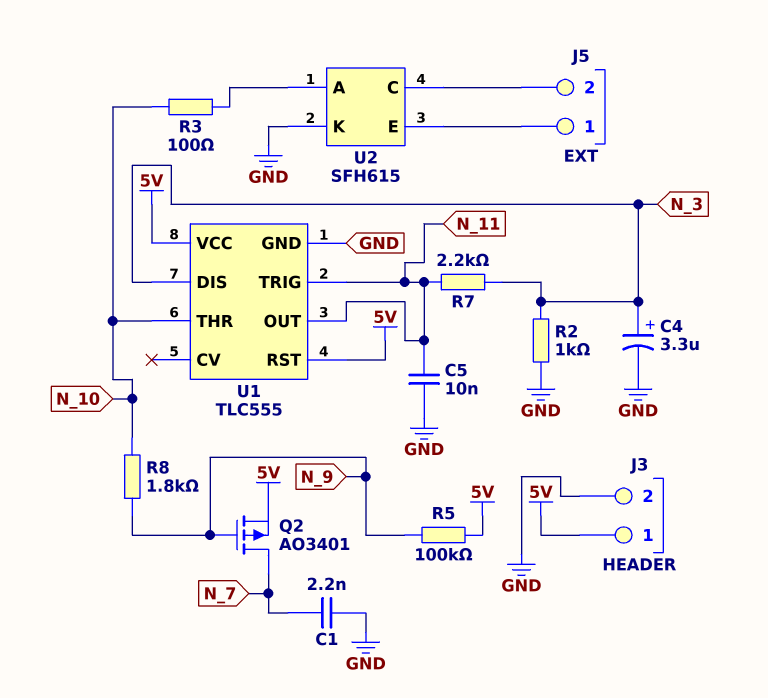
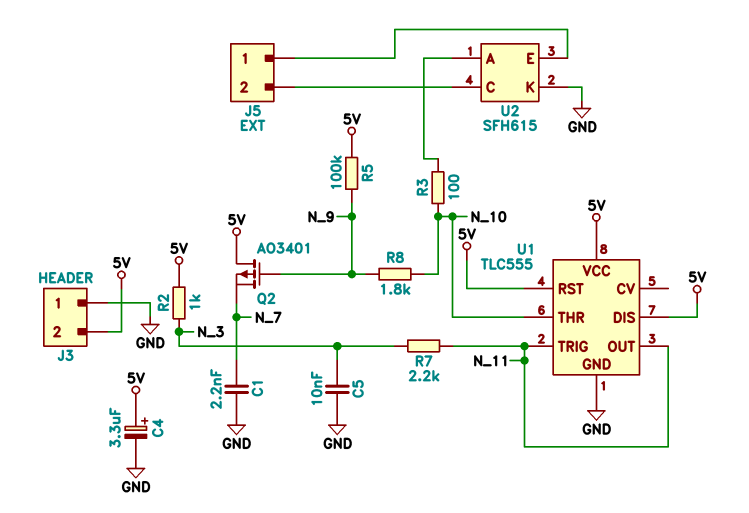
C4: 3.3uF (plus N_3, minus GND) -> 3.3uF (plus 5V, minus GND)
C5: 10nF (GND, N_11) -> 10nF (GND, N_3)
J3 pin 1: 5V -> GND
J3 pin 2: GND -> 5V
Q2: PMOS AO3401 (G N_9, D N_7, S 5V) -> PMOS AO3401 (G N_9, D 5V, S N_7)
R2: 1k (GND, N_3) -> 1k (5V, N_3)
U1 pin DIS: N_3 -> 5V

